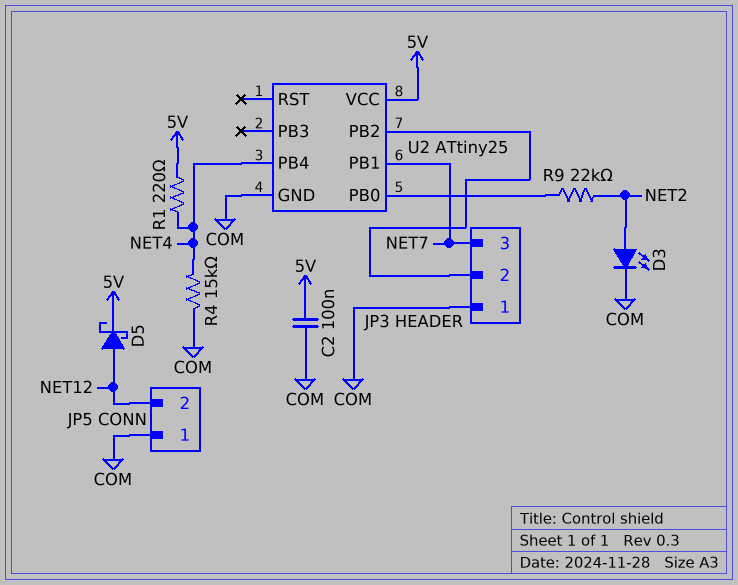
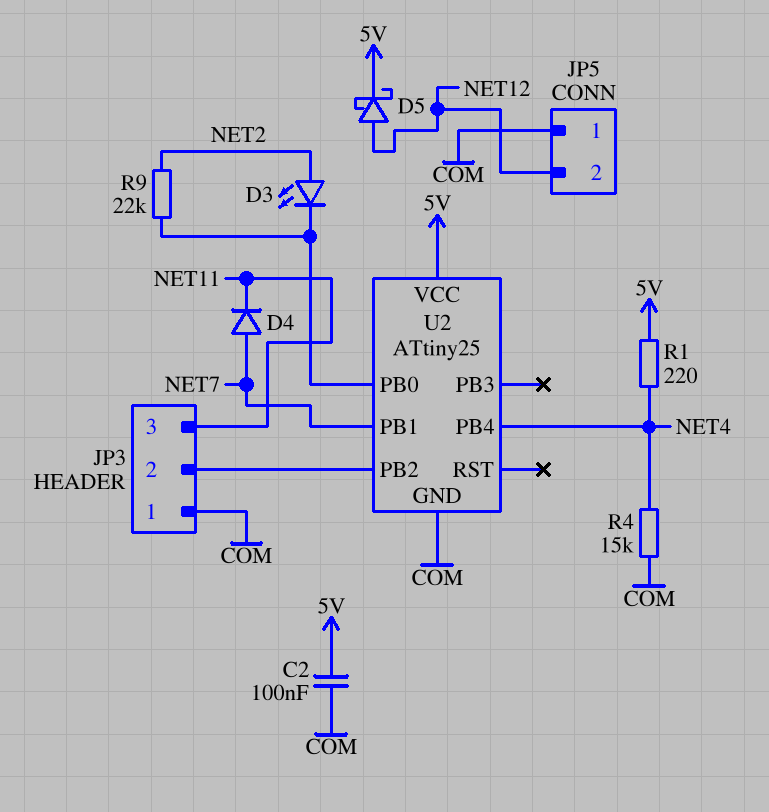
D3: LED (A NET2, K COM) -> LED (A NET2, K U2/PB0)
D4: none -> diode (A NET7, K NET11)
JP3 pin 3: NET7 -> NET11

